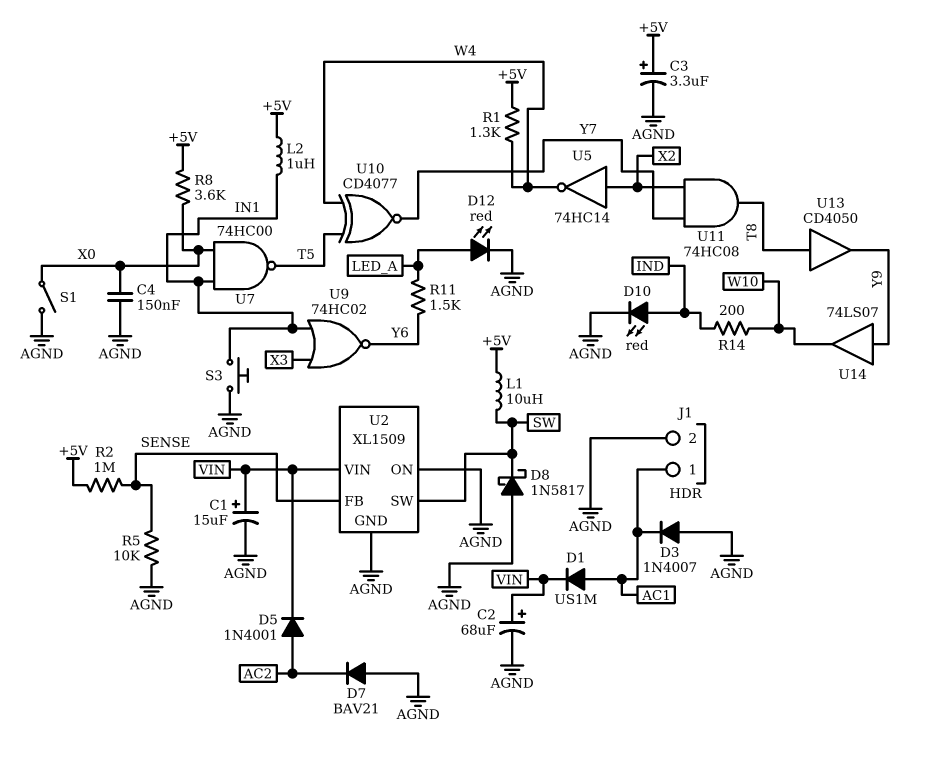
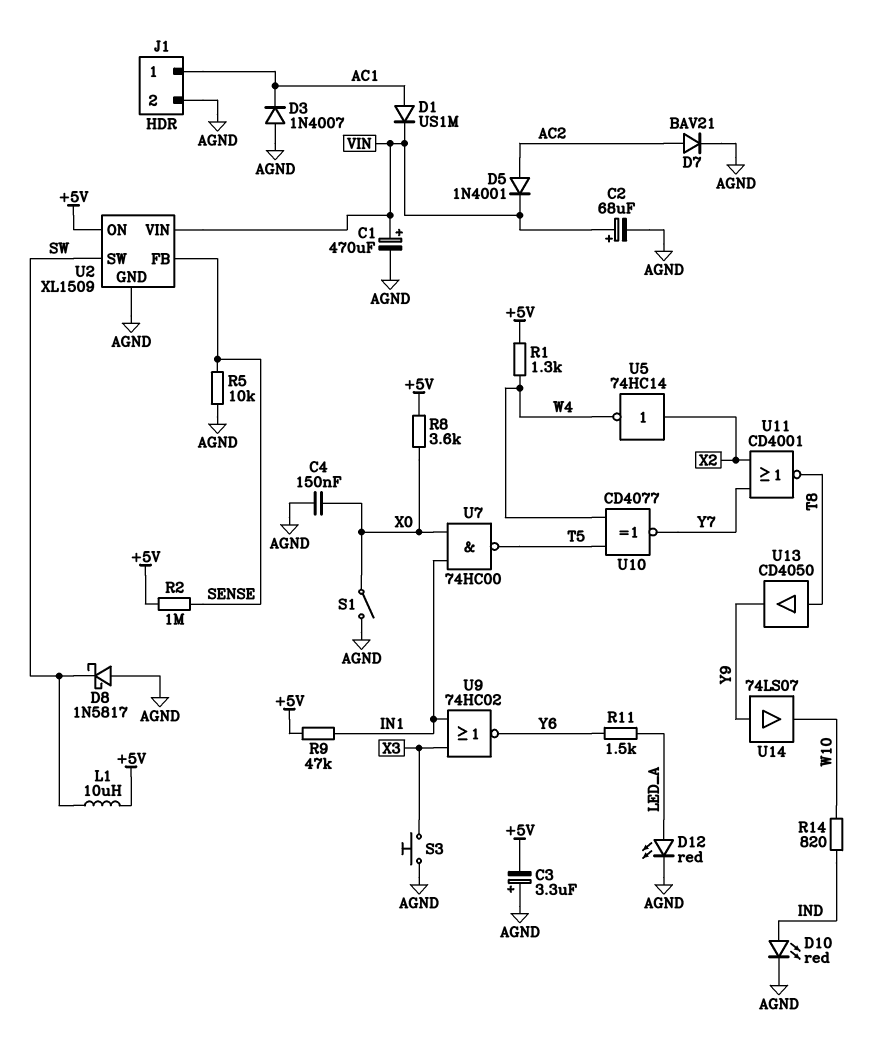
C1: 15uF (plus VIN, minus AGND) -> 470uF (plus VIN, minus AGND)
C3: 3.3uF (plus +5V, minus AGND) -> 3.3uF (plus AGND, minus +5V)
D7: diode BAV21 (A AGND, K AC2) -> diode BAV21 (A AC2, K AGND)
L2: 1uH (+5V, IN1) -> none
R9: none -> 47k (+5V, IN1)
R14: 200 (IND, W10) -> 820 (IND, W10)
S3: button (AGND, IN1) -> button (AGND, X3)
U2 pin ON: AGND -> +5V
U11: AND 74HC08 (in X2, in Y7, out T8) -> NOR CD4001 (in X2, in Y7, out T8)

